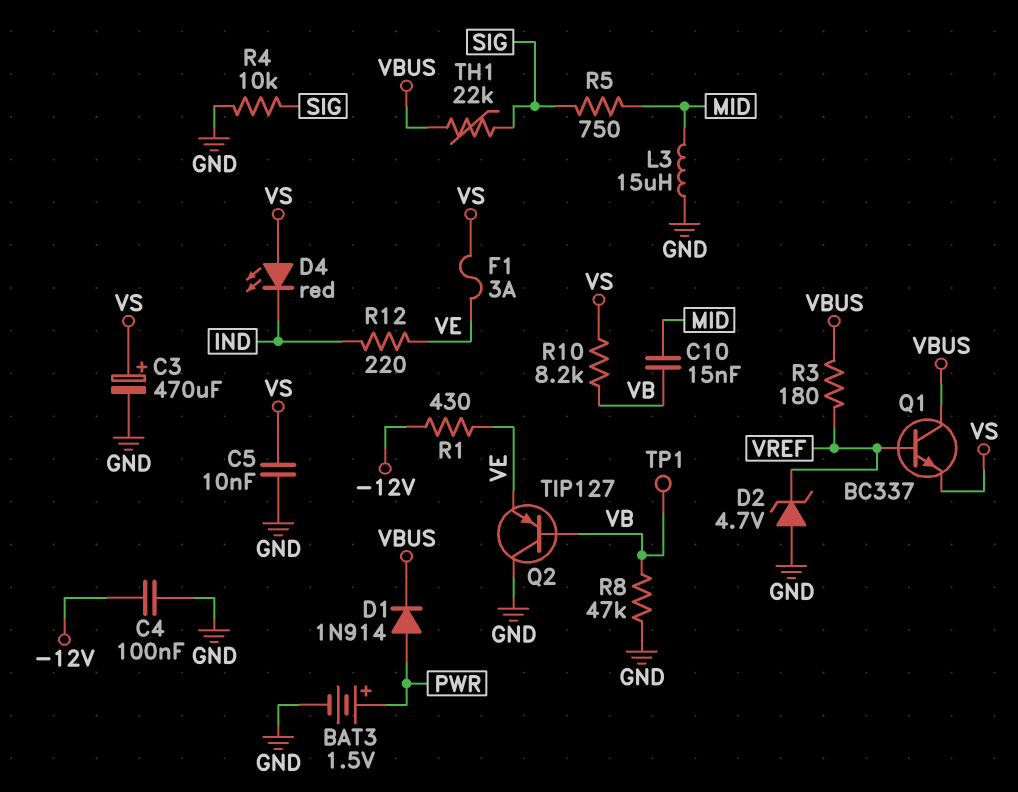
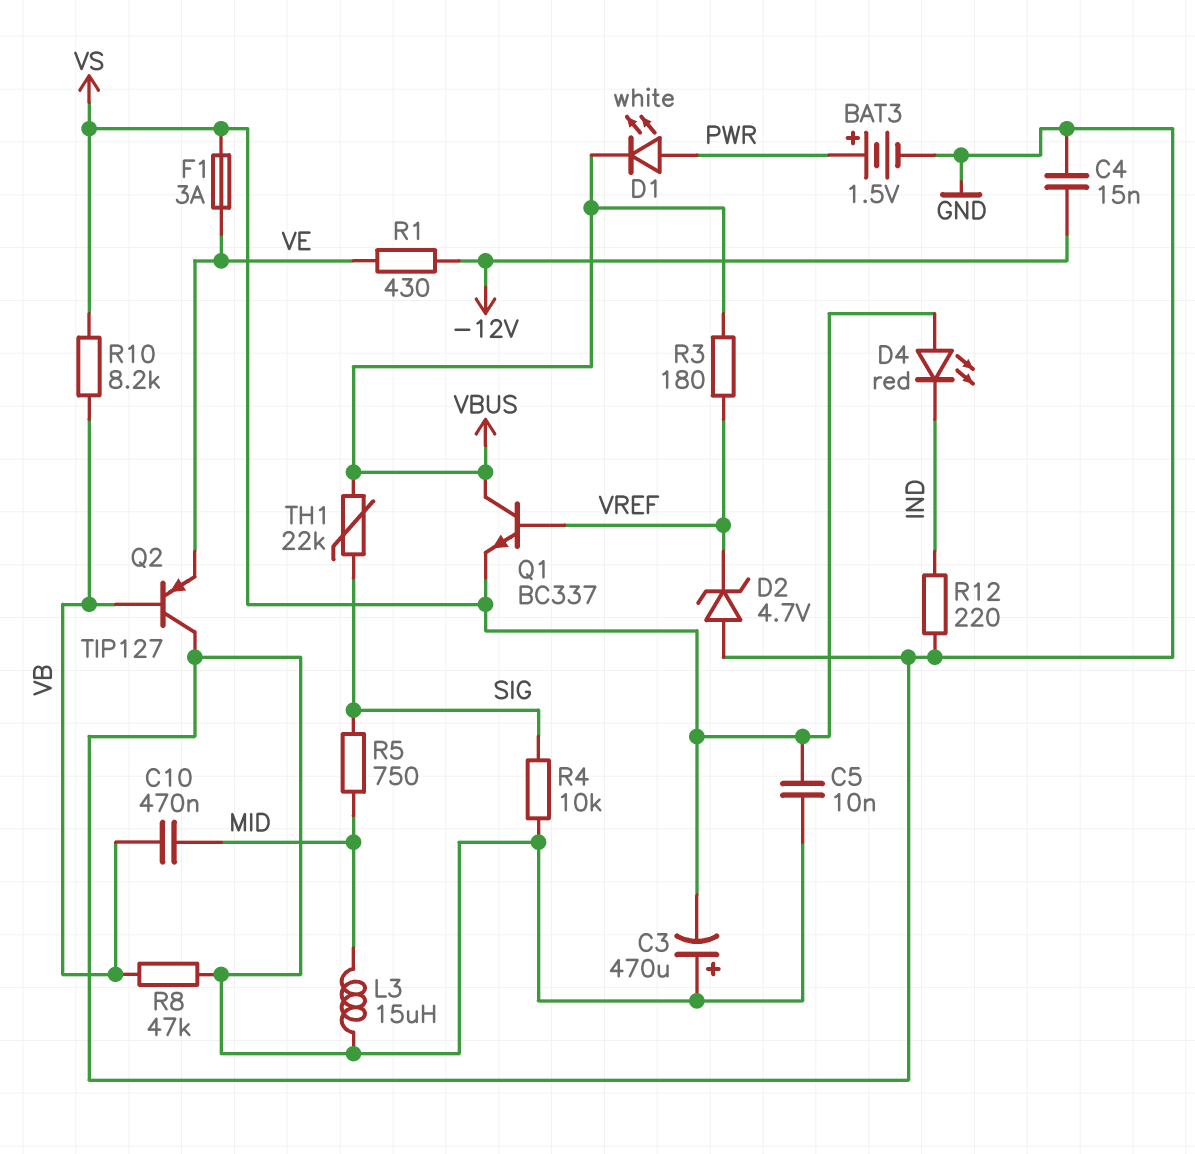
C3: 470uF (plus VS, minus GND) -> 470uF (plus GND, minus VS)
C4: 100nF (-12V, GND) -> 15nF (-12V, GND)
C10: 15nF (MID, VB) -> 470nF (MID, VB)
D1: diode 1N914 (A PWR, K VBUS) -> LED white (A PWR, K VBUS)
R12: 220 (IND, VE) -> 220 (GND, IND)
TP1: test point (VB) -> none

